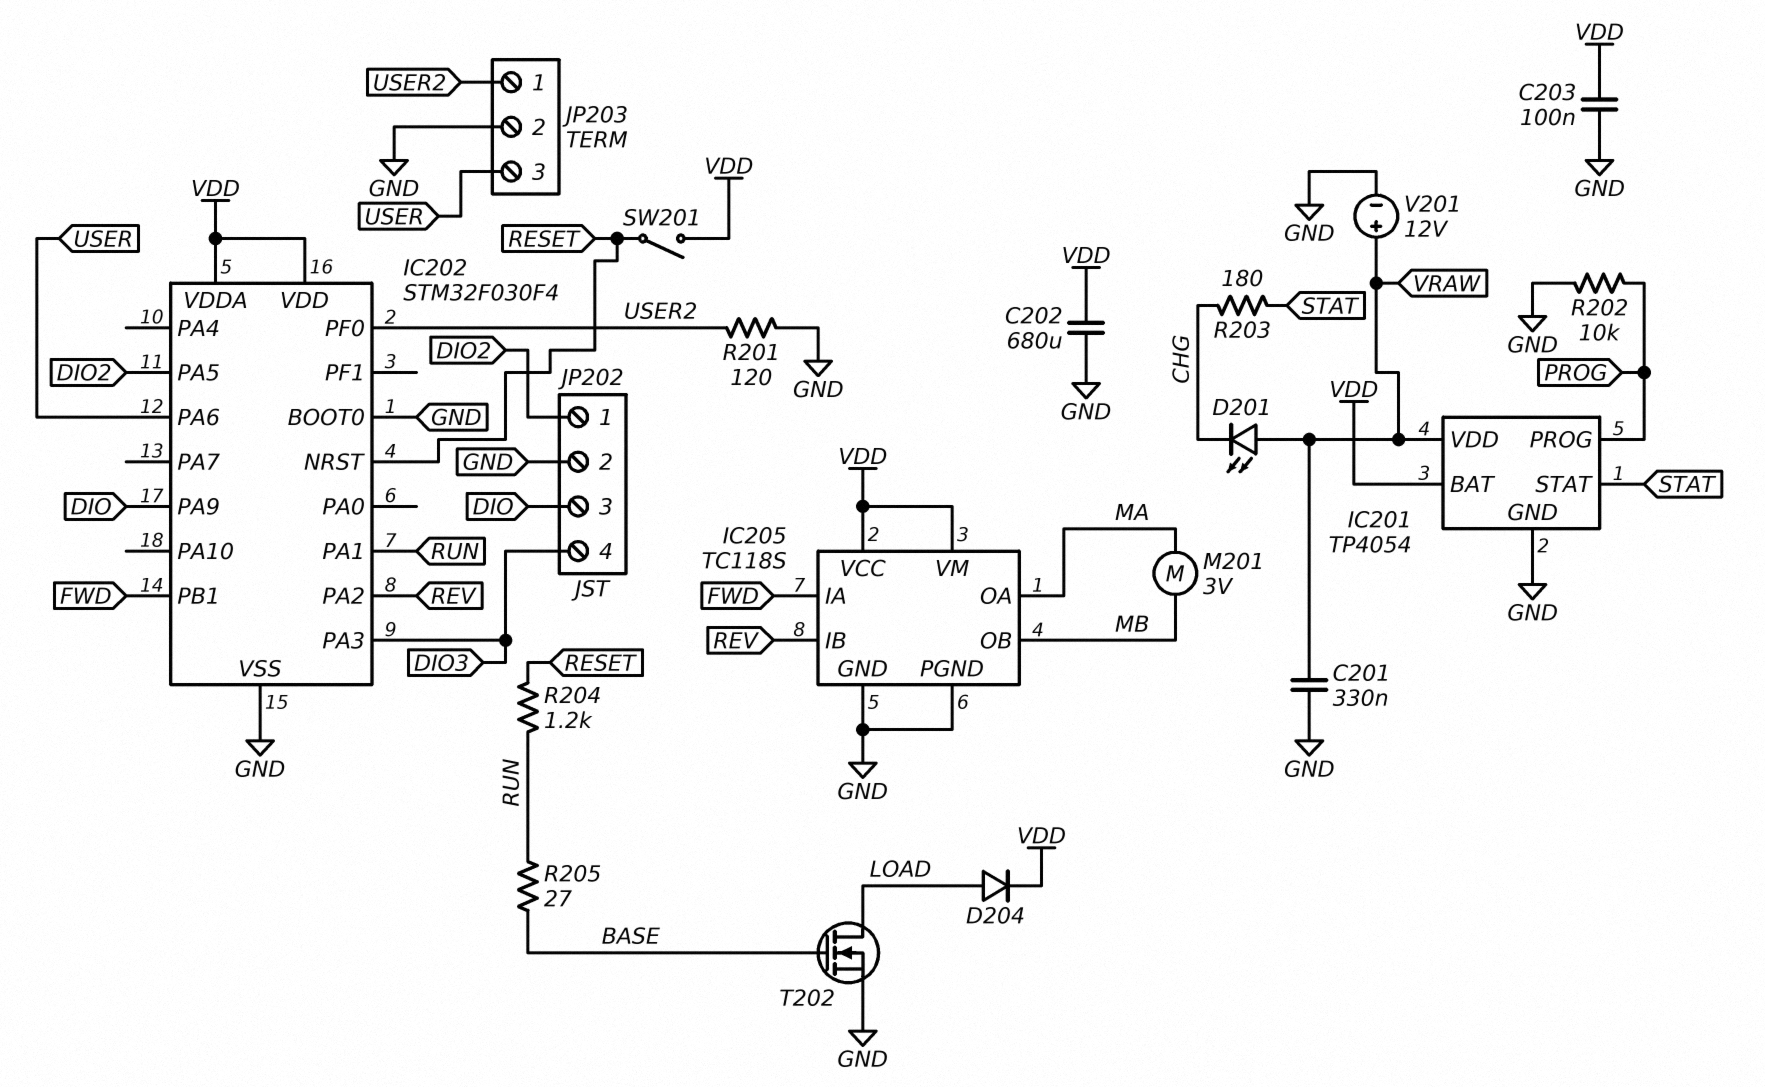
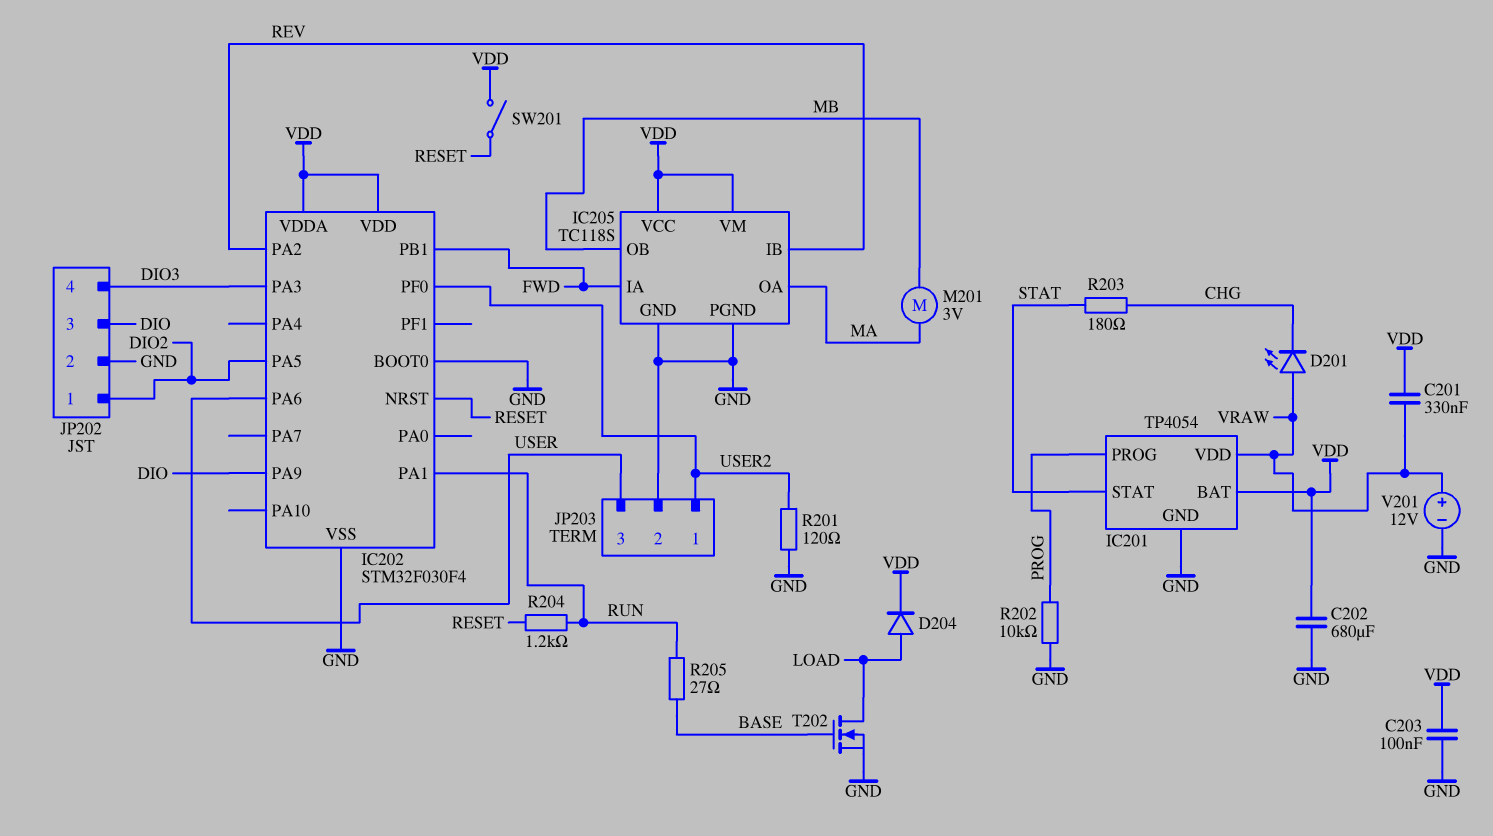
C201: 330nF (GND, VRAW) -> 330nF (VDD, VRAW)

